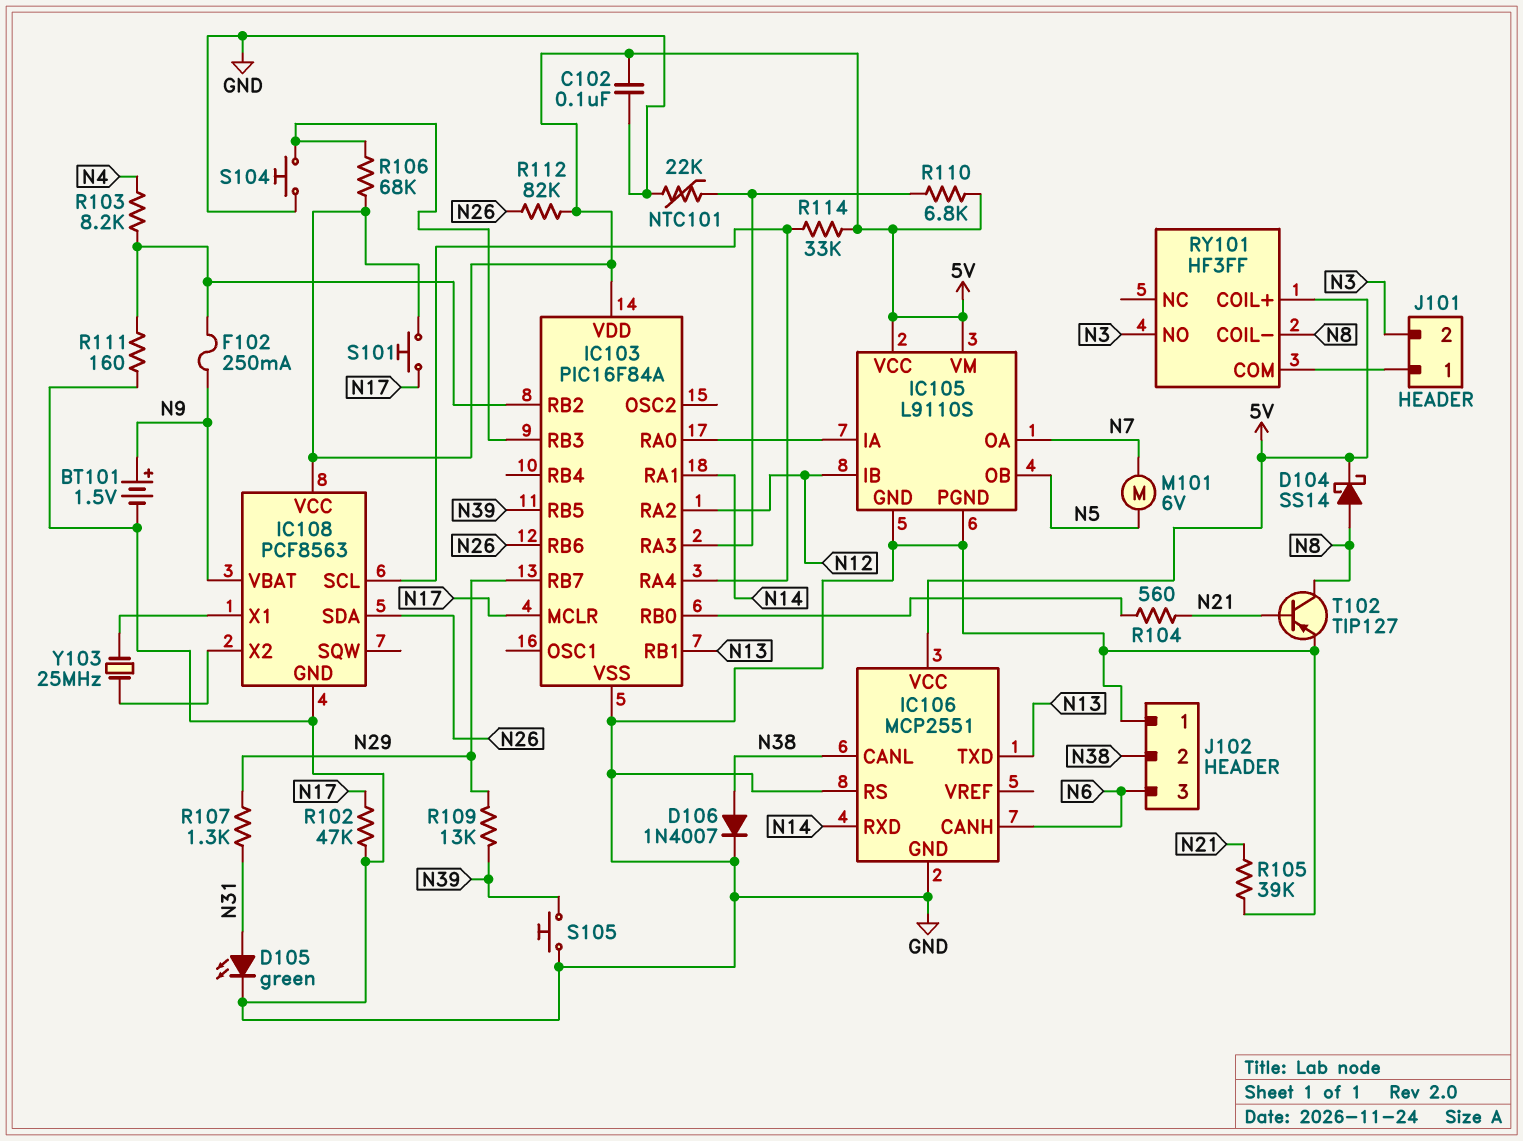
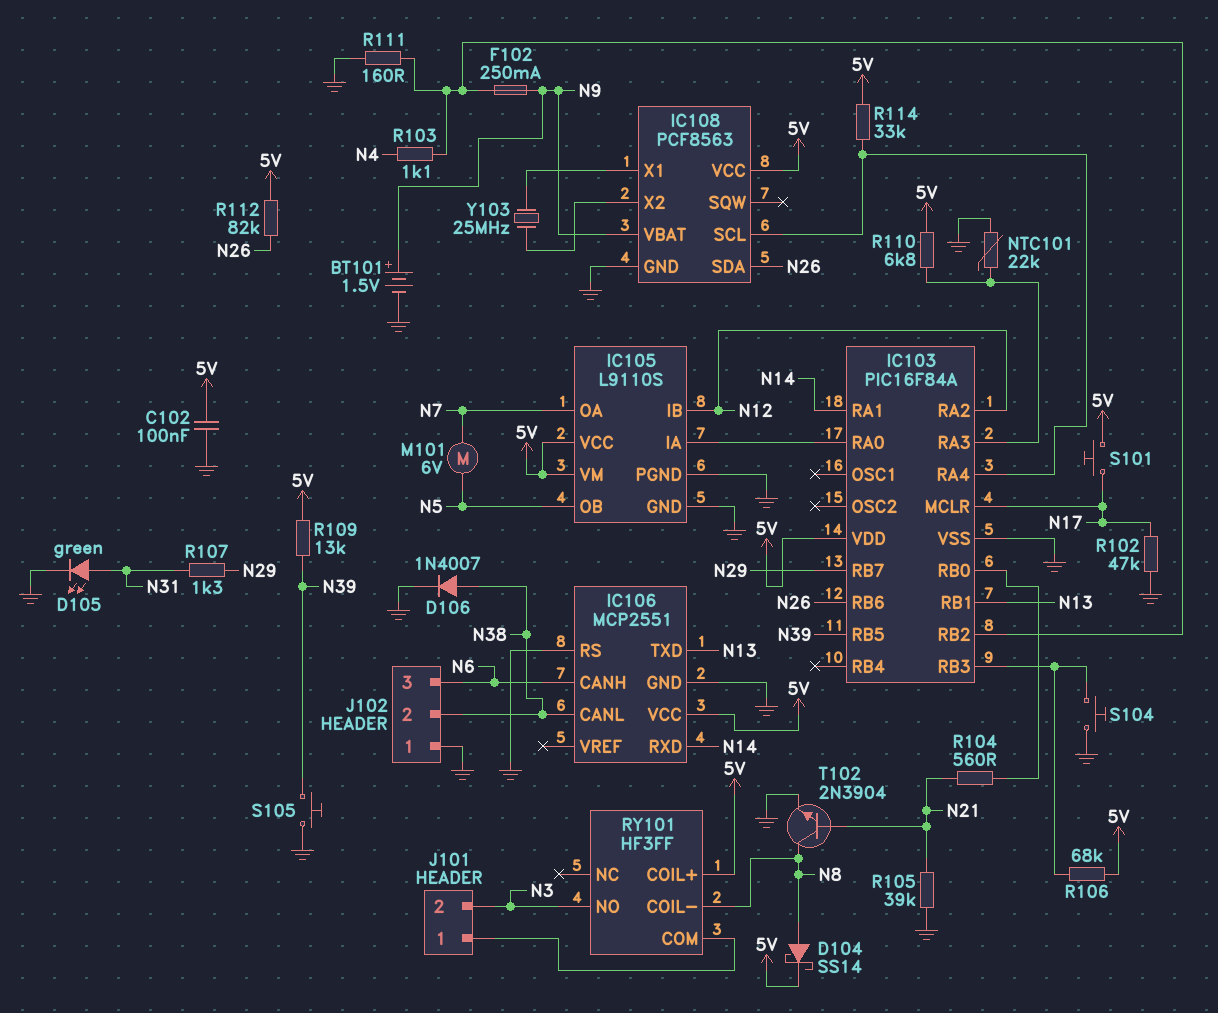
R103: 8.2k (IC103/RB2, N4) -> 1.1k (IC103/RB2, N4)
R109: 13k (N29, N39) -> 13k (5V, N39)
T102: PNP TIP127 (B N21, C N8, E GND) -> NPN 2N3904 (B N21, C N8, E GND)

